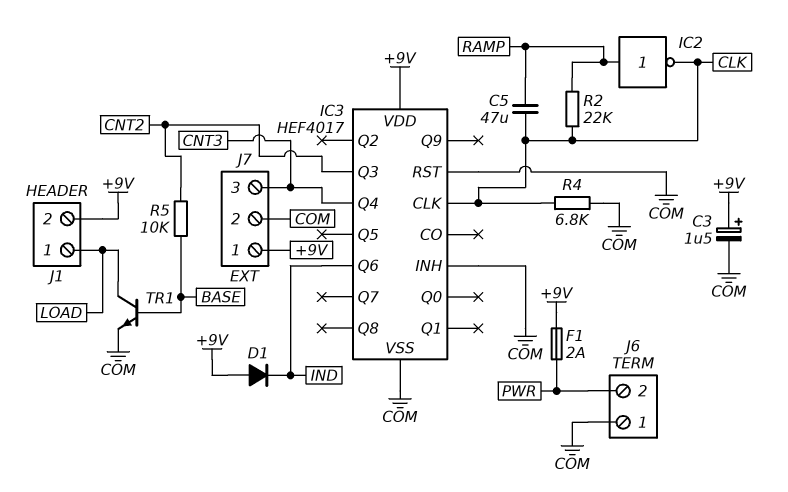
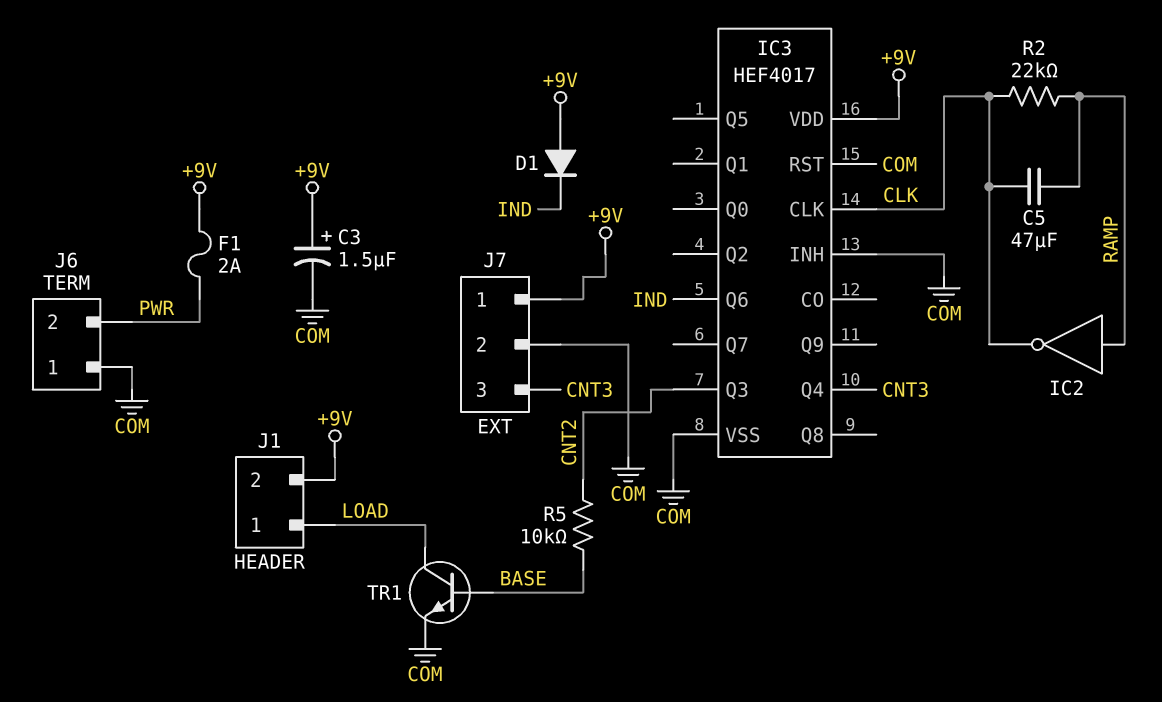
R4: 6.8k (CLK, COM) -> none

